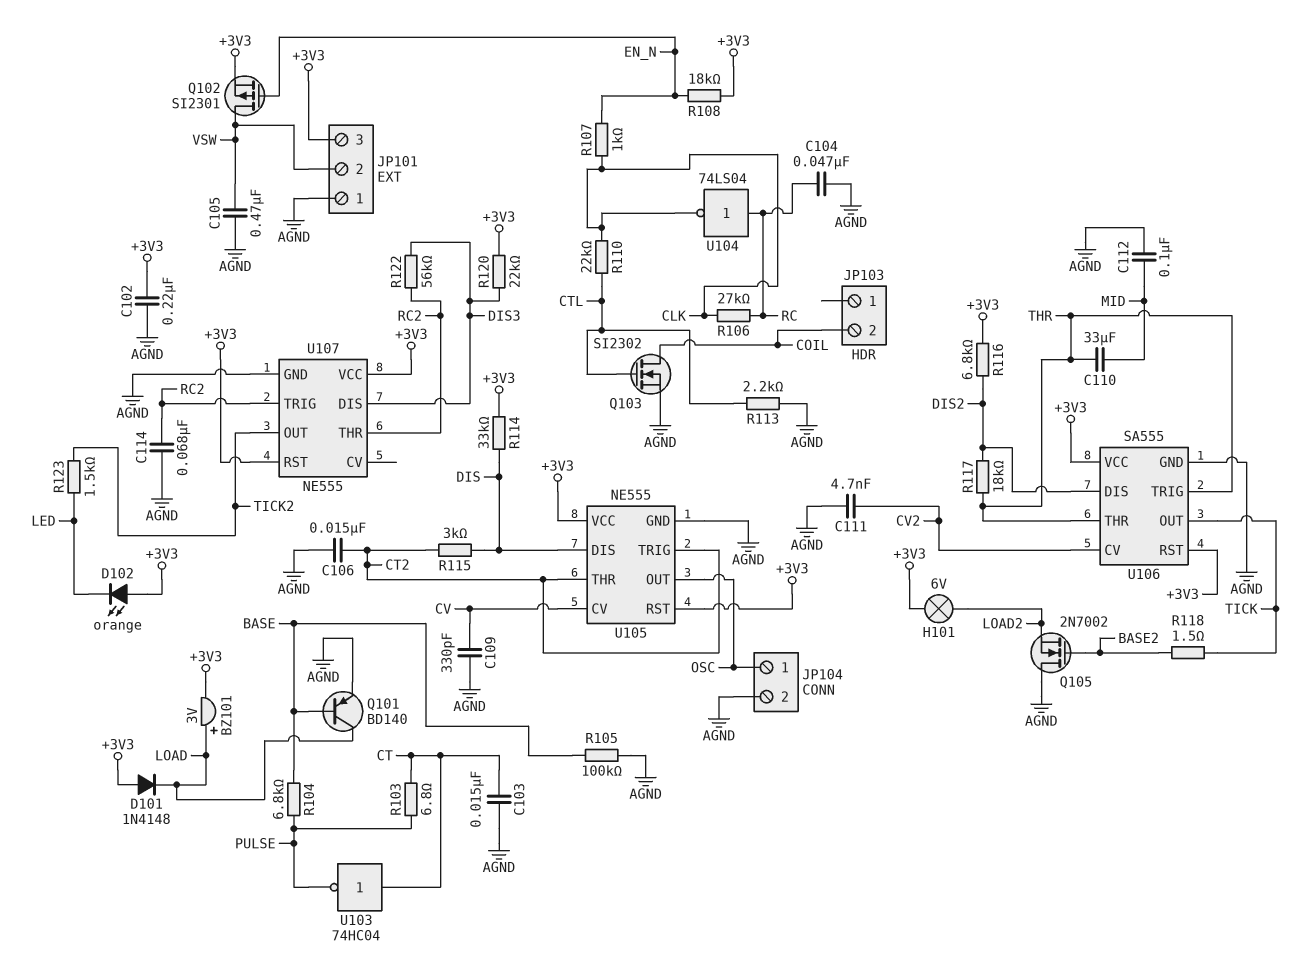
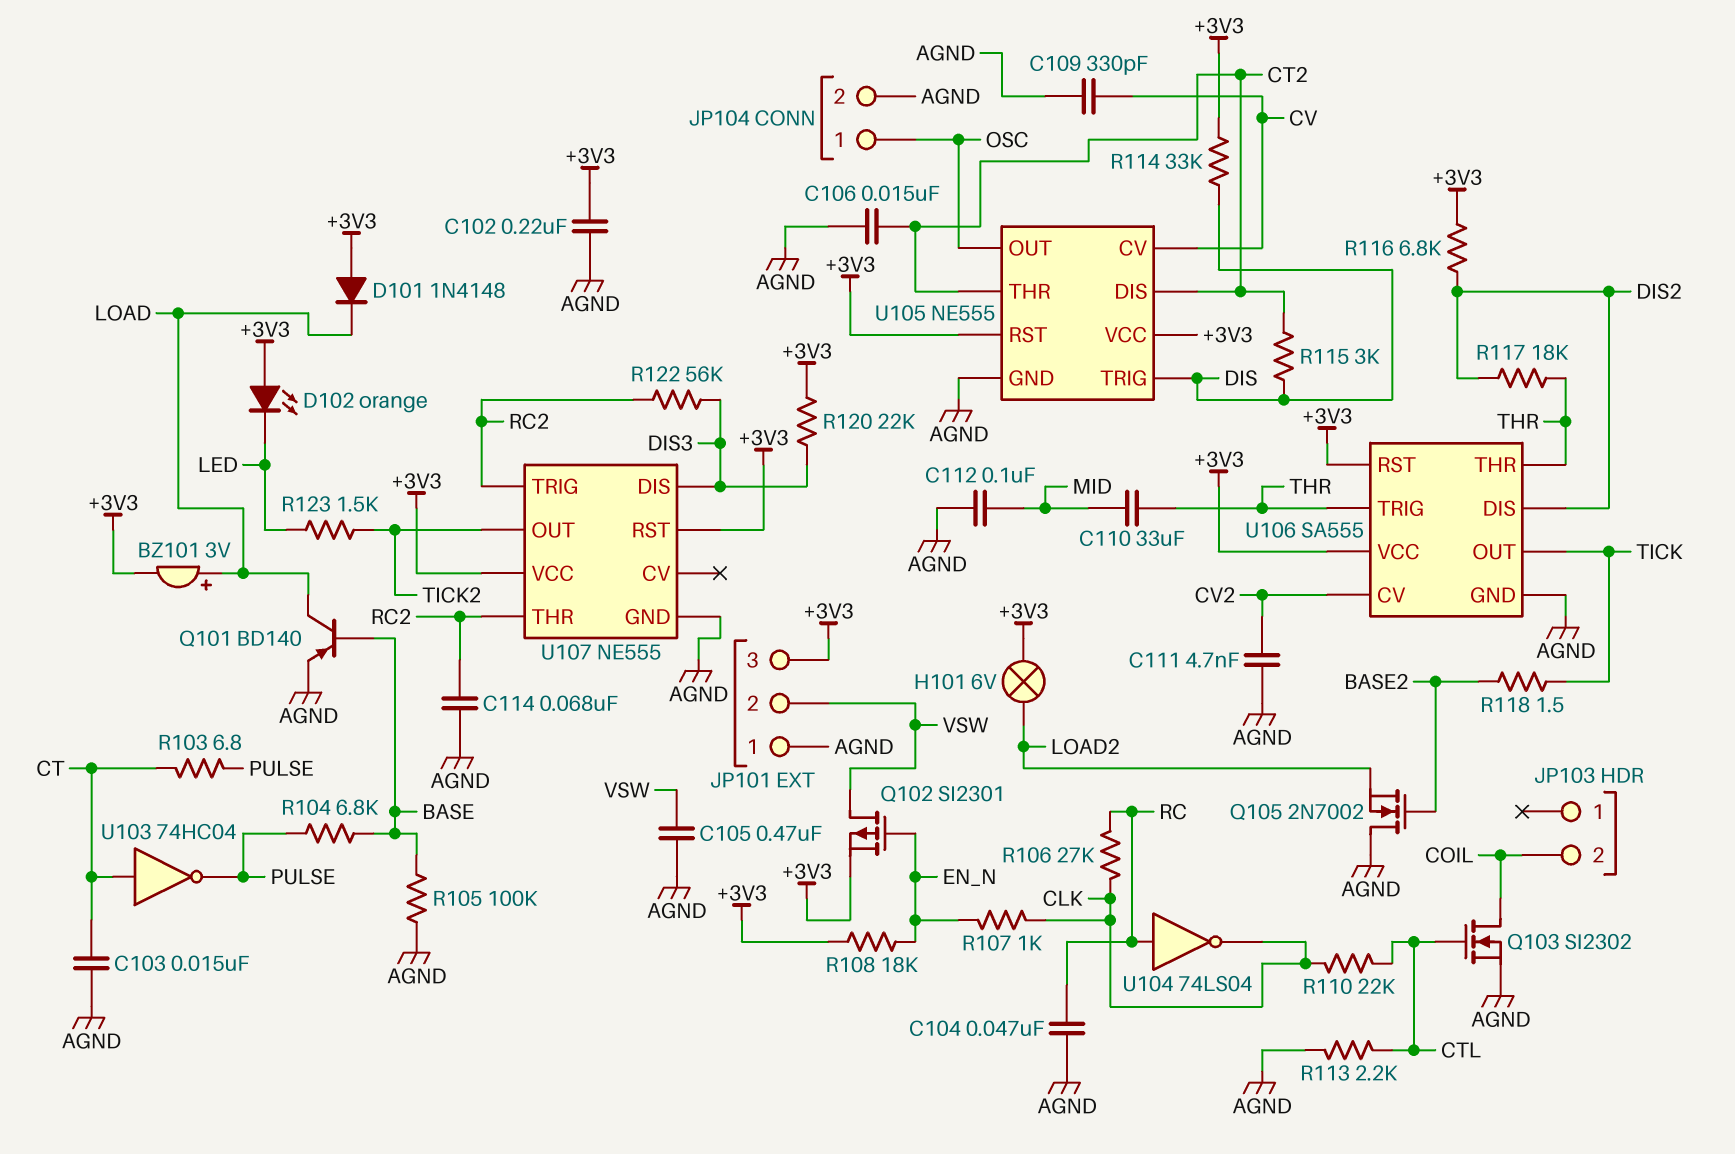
U105 pin DIS: DIS -> CT2
U105 pin TRIG: CT2 -> DIS

